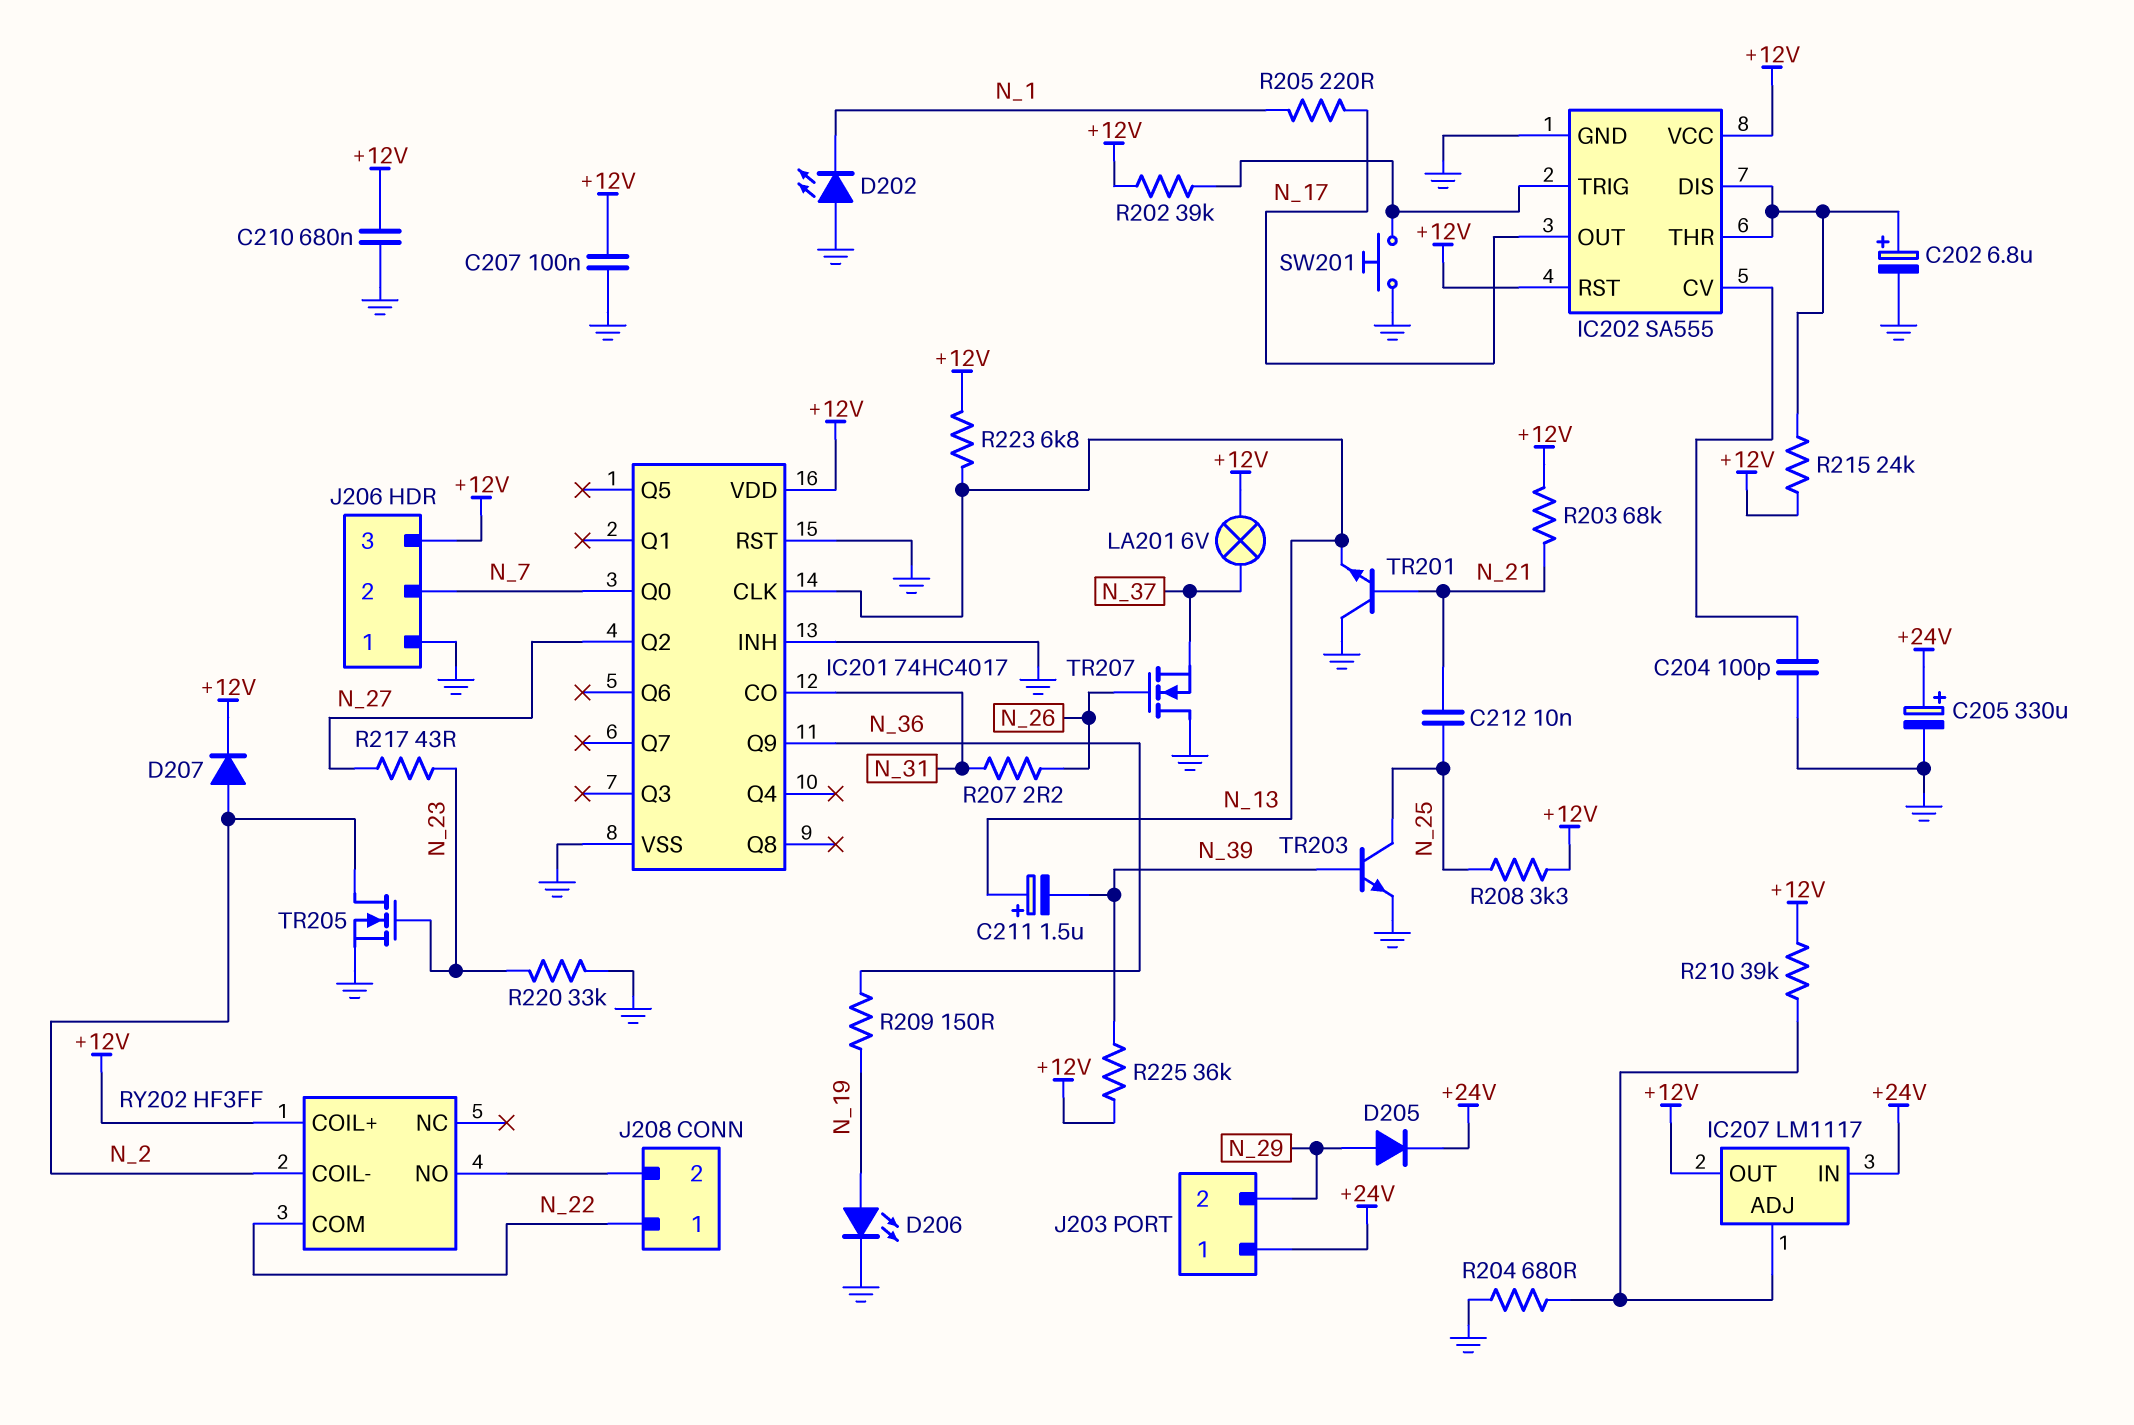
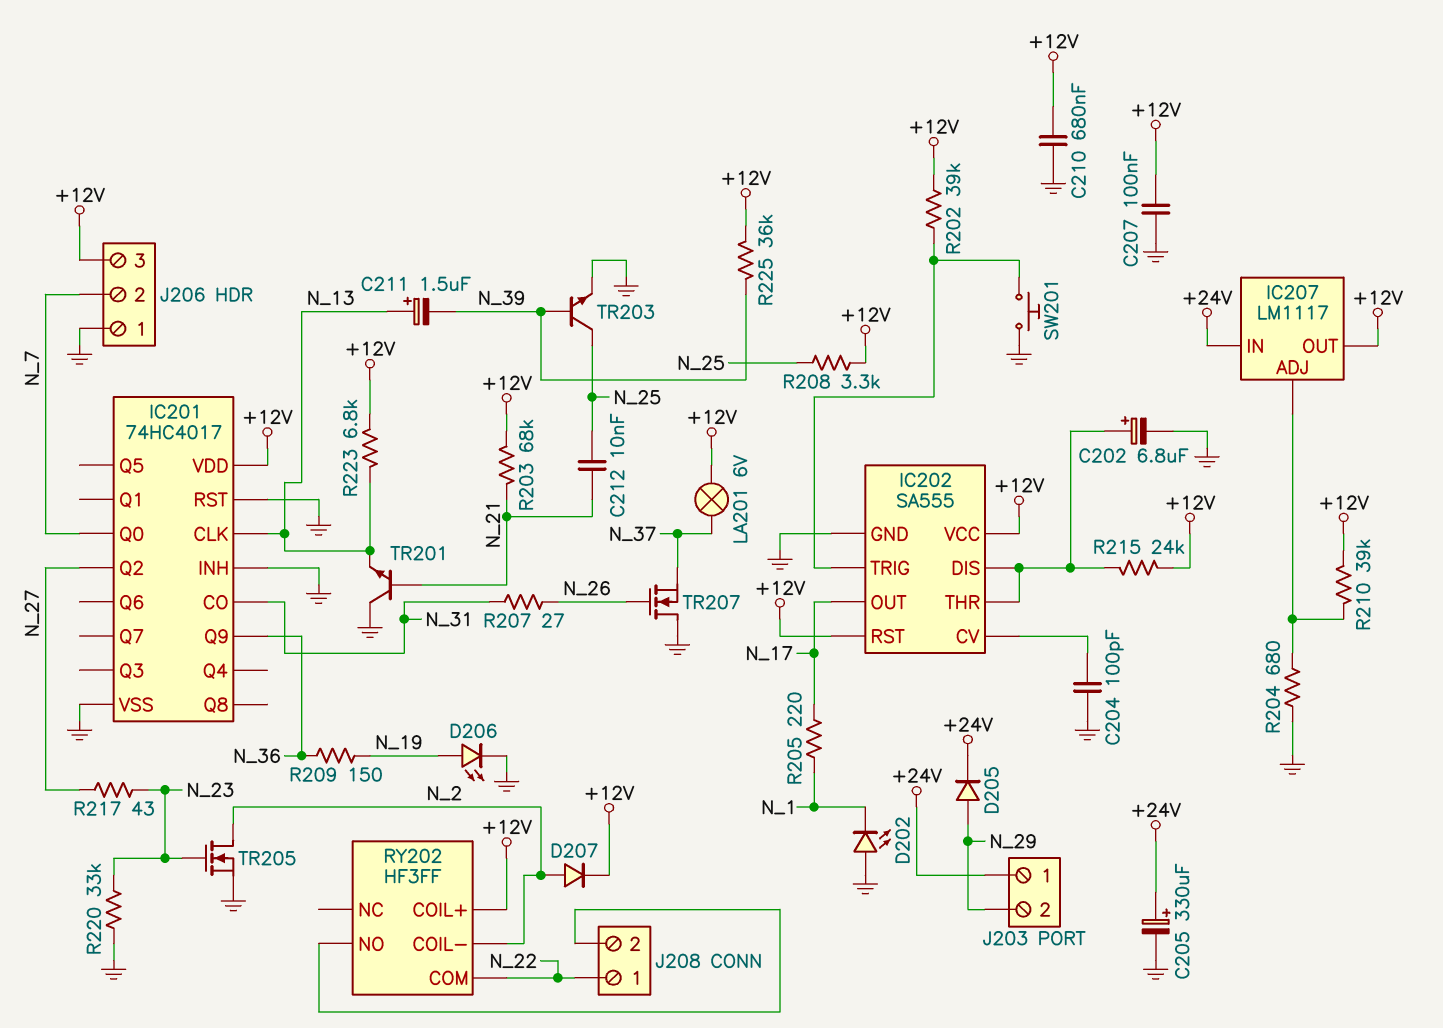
R207: 2.2 (N_26, N_31) -> 27 (N_26, N_31)

